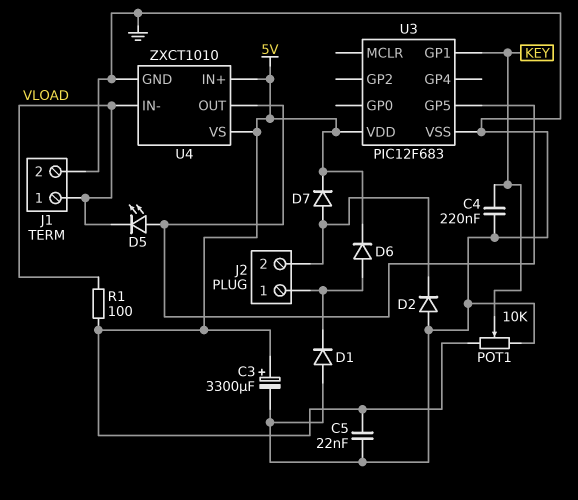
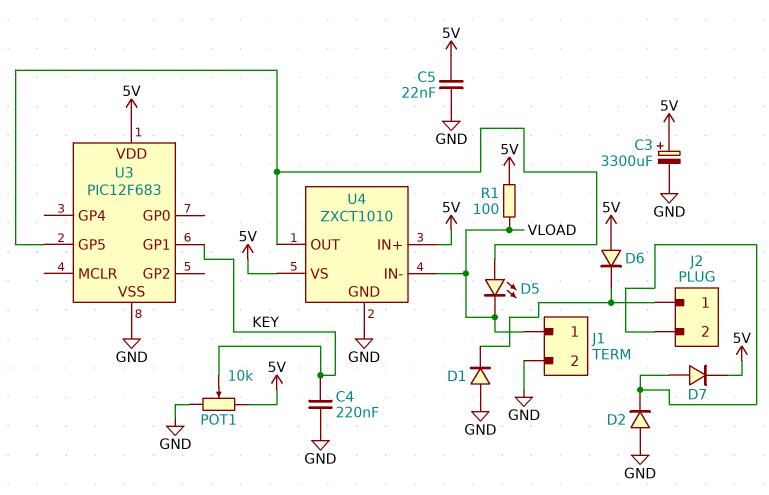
D6: diode (A J2/1, K 5V) -> diode (A 5V, K J2/1)

